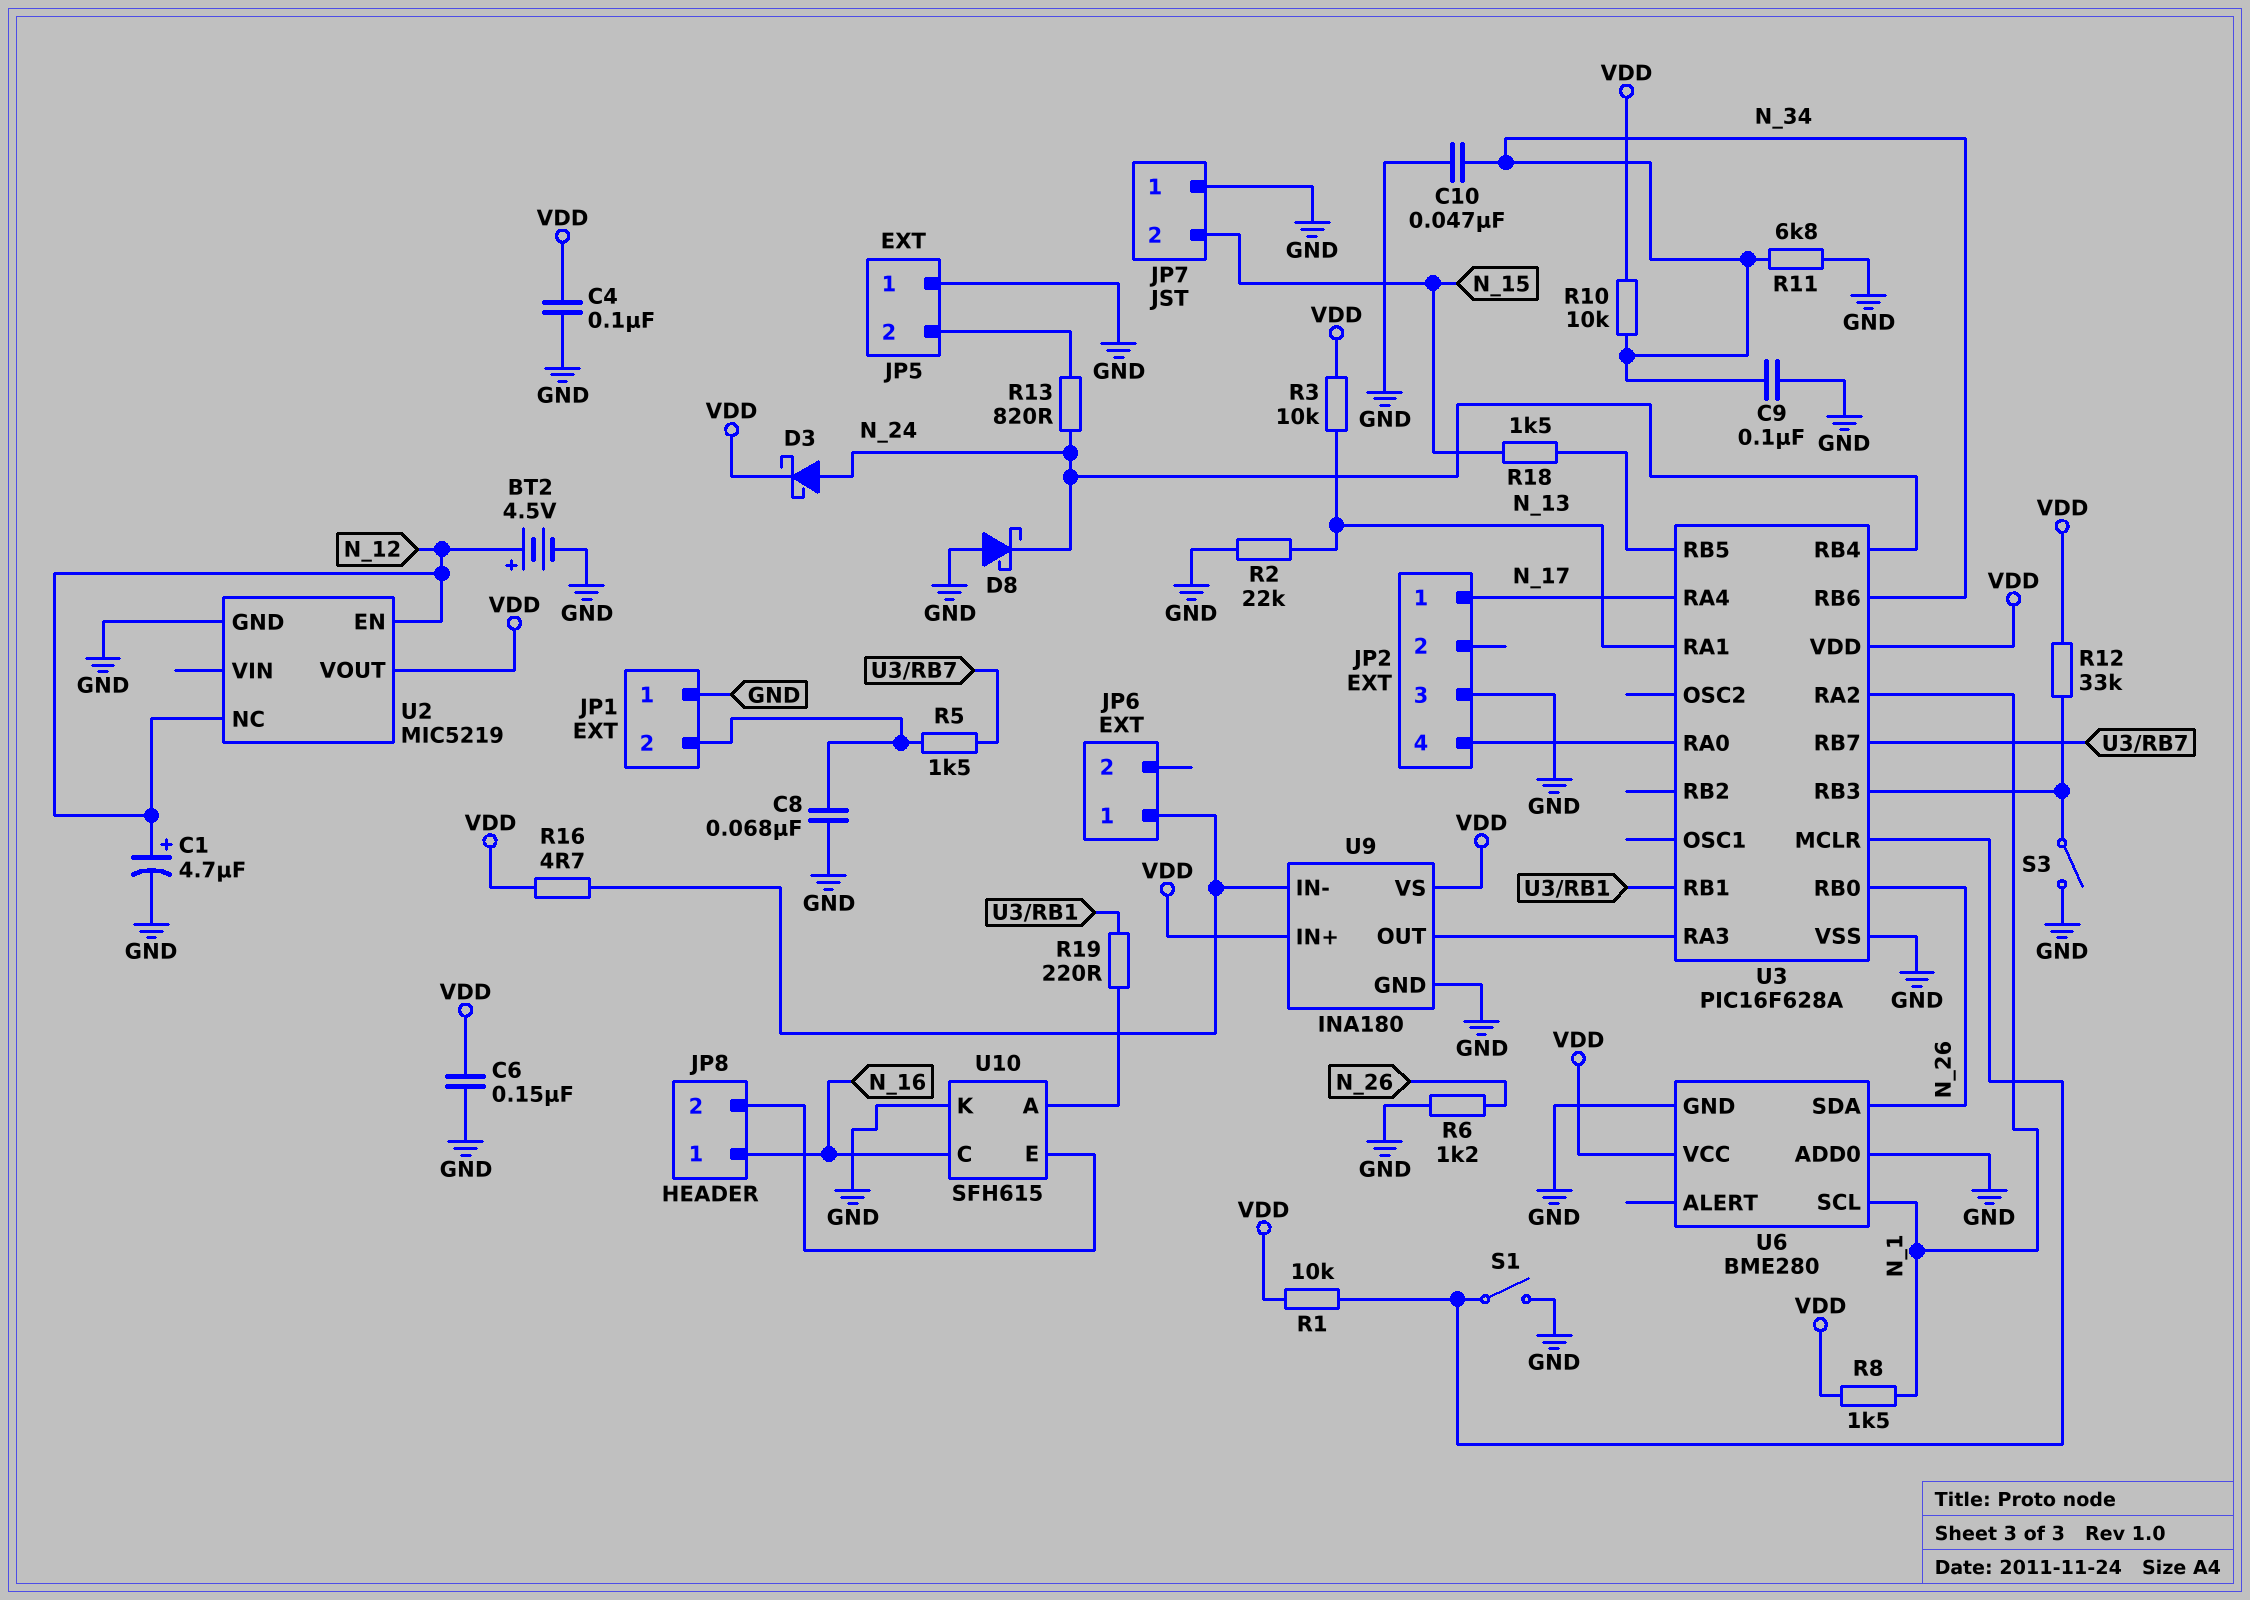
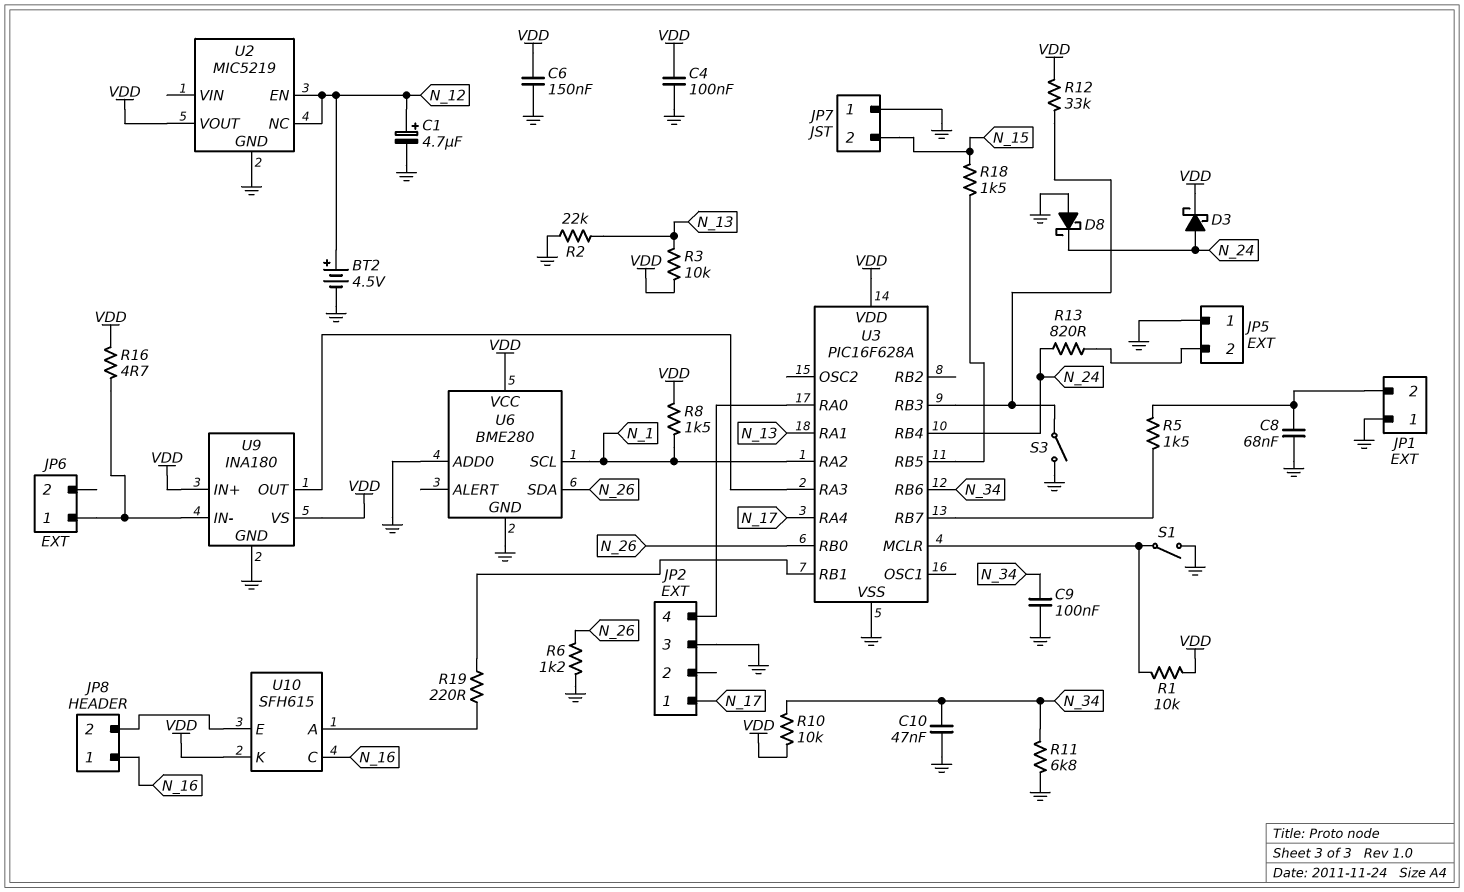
U10 pin K: GND -> VDD

